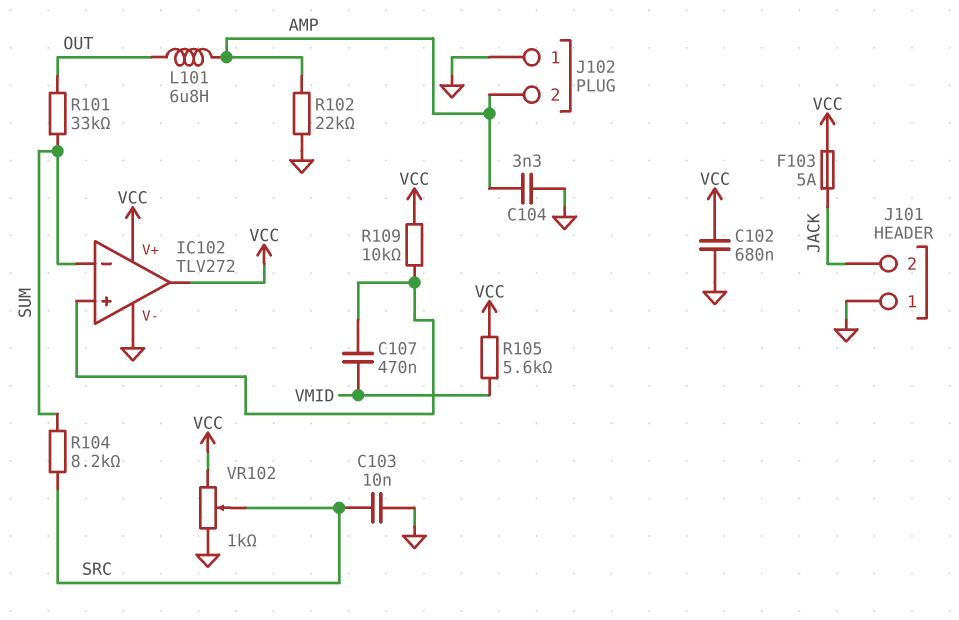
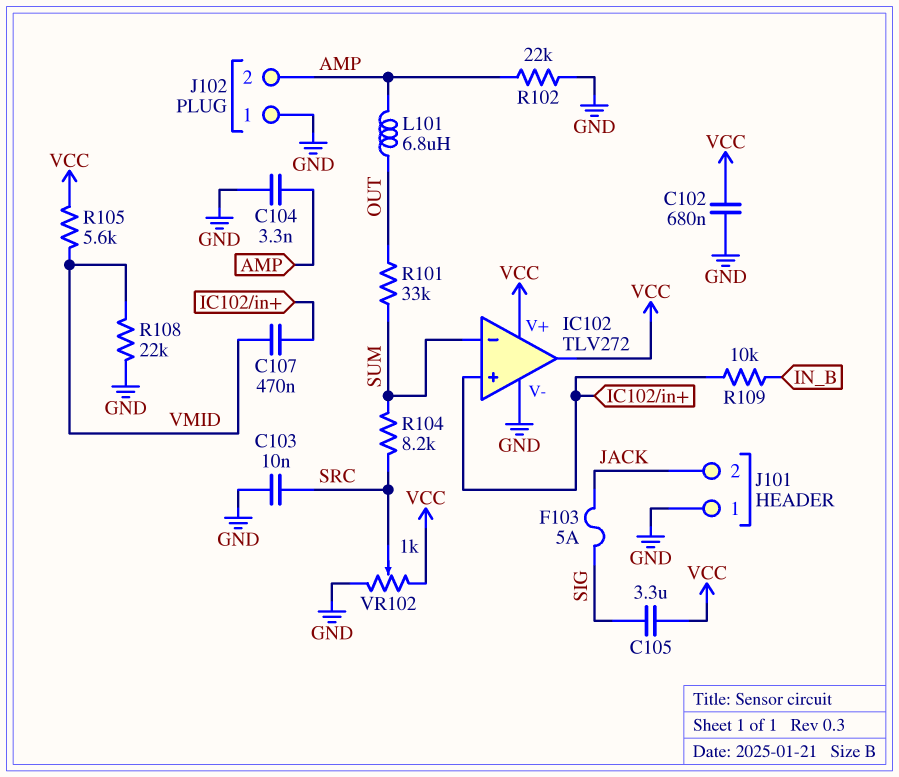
C105: none -> 3.3uF (SIG, VCC)
F103: 5A (JACK, VCC) -> 5A (JACK, SIG)
R108: none -> 22k (GND, VMID)
R109: 10k (IC102/in+, VCC) -> 10k (IC102/in+, IN_B)

